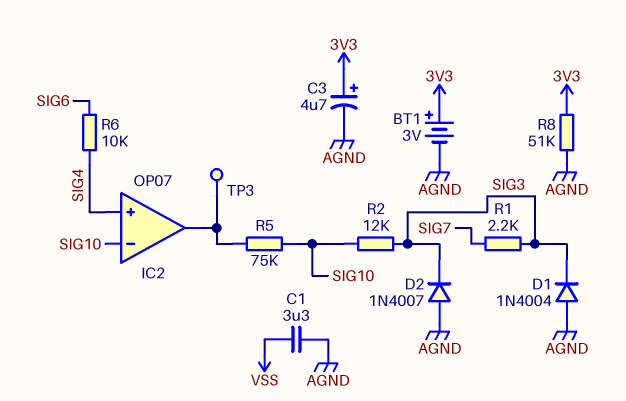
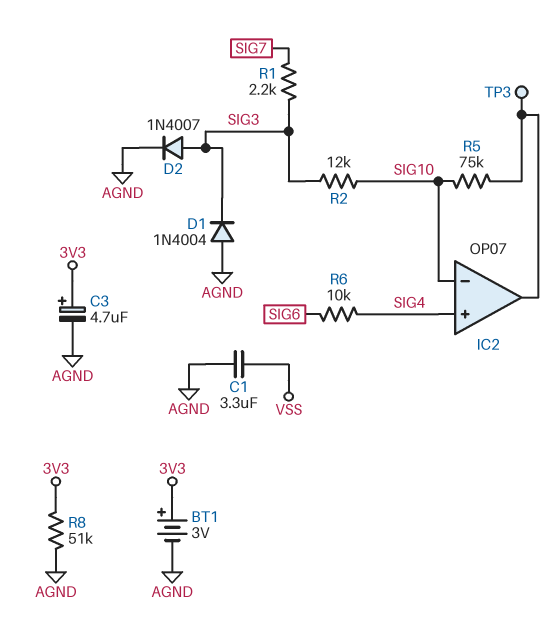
D2: diode 1N4007 (A AGND, K SIG3) -> diode 1N4007 (A SIG3, K AGND)

